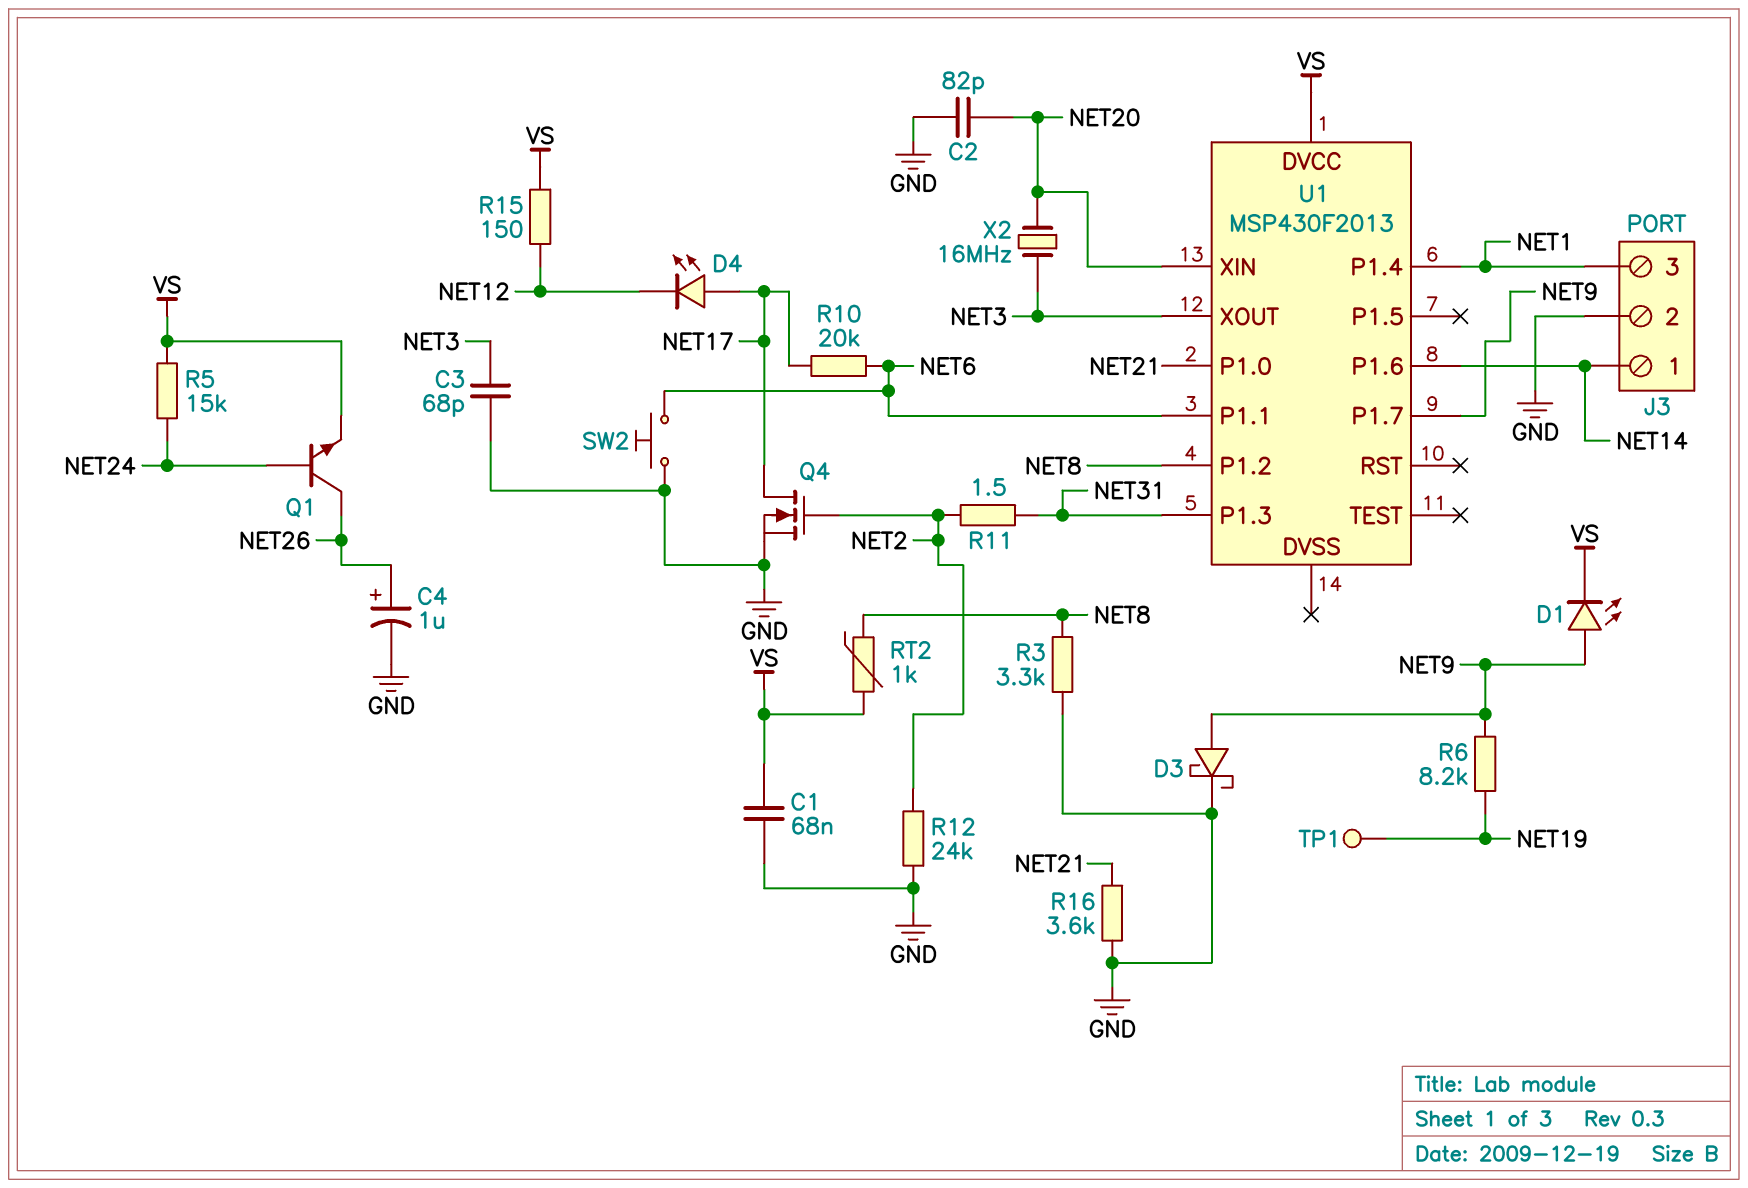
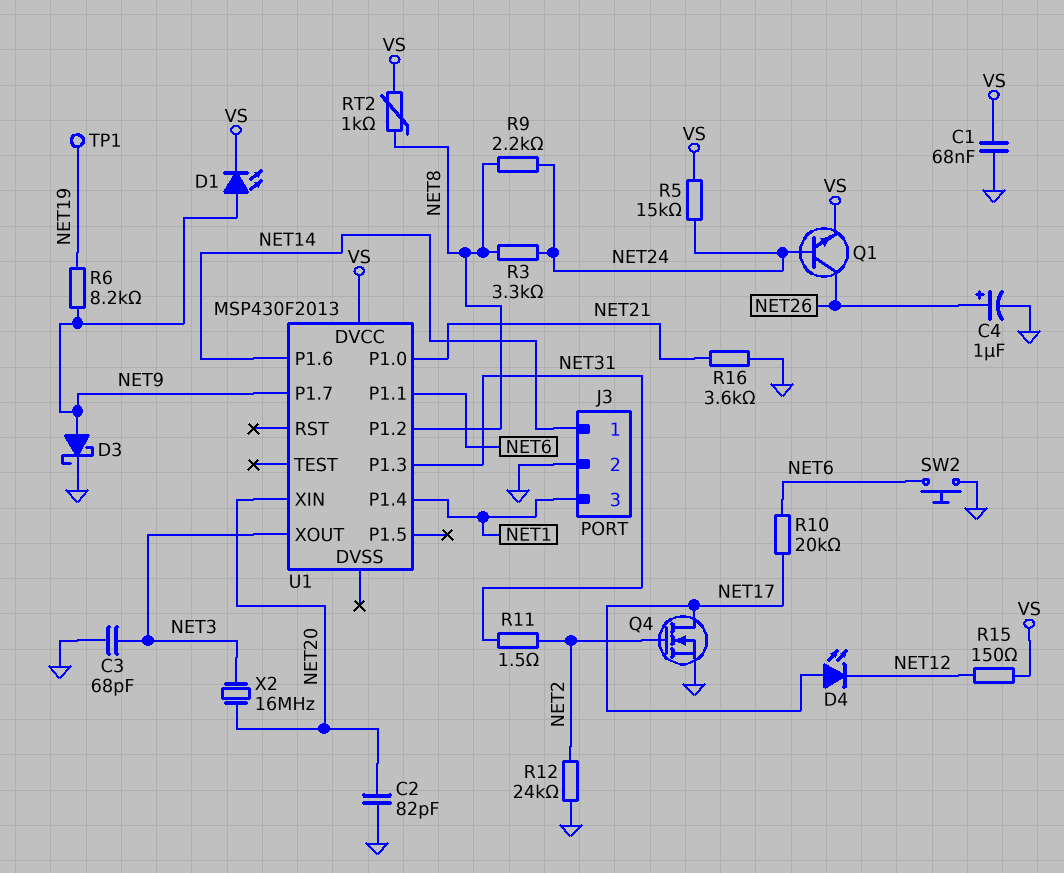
R3: 3.3k (GND, NET8) -> 3.3k (NET8, NET24)
R9: none -> 2.2k (NET8, NET24)

